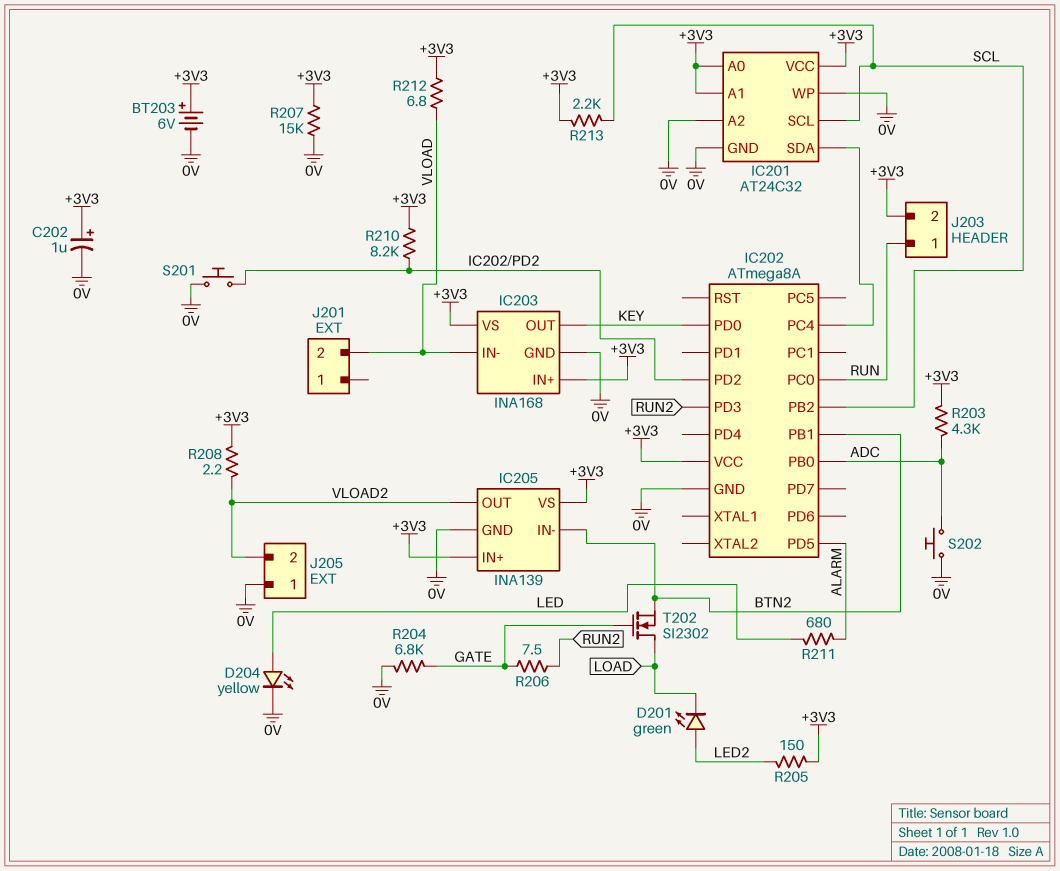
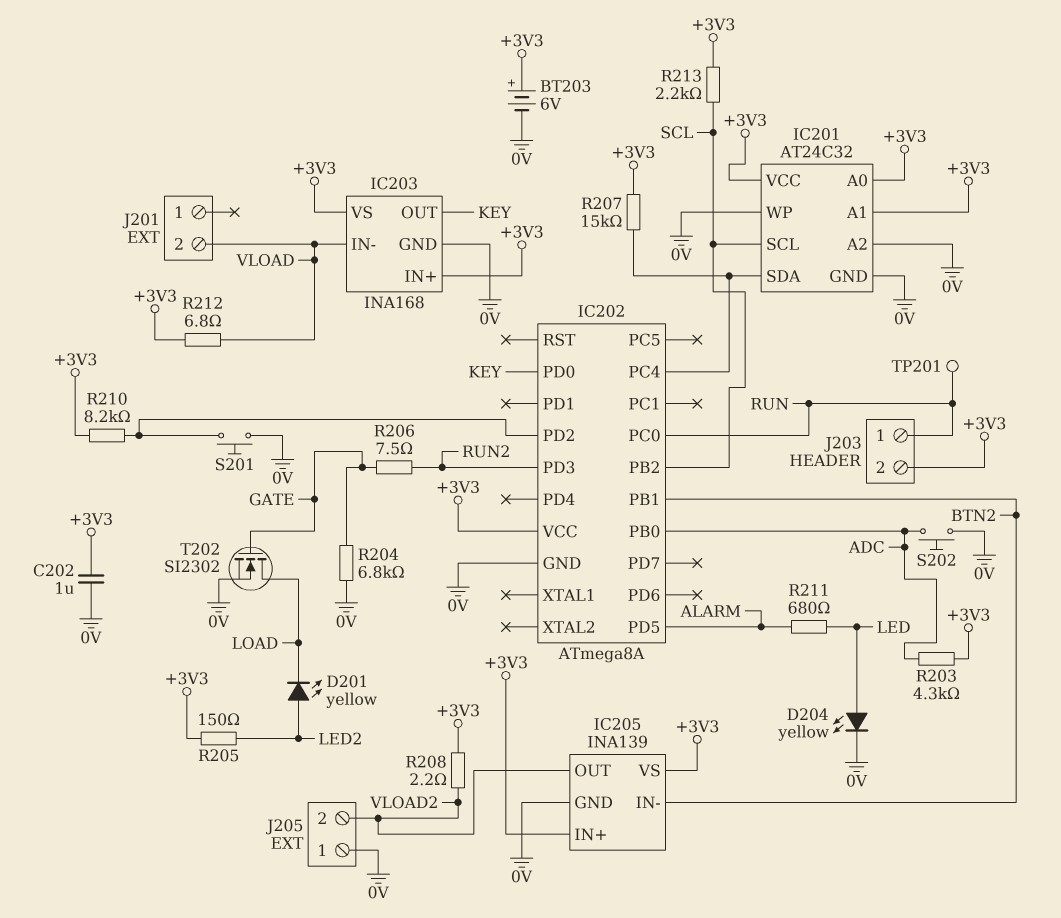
C202: 1uF (plus +3V3, minus 0V) -> 1uF (+3V3, 0V)
D201: LED green (A LED2, K LOAD) -> LED yellow (A LED2, K LOAD)
R207: 15k (+3V3, 0V) -> 15k (+3V3, IC201/SDA)
T202: NMOS SI2302 (G GATE, D LOAD, S BTN2) -> NMOS SI2302 (G GATE, D LOAD, S 0V)
TP201: none -> test point (RUN)

